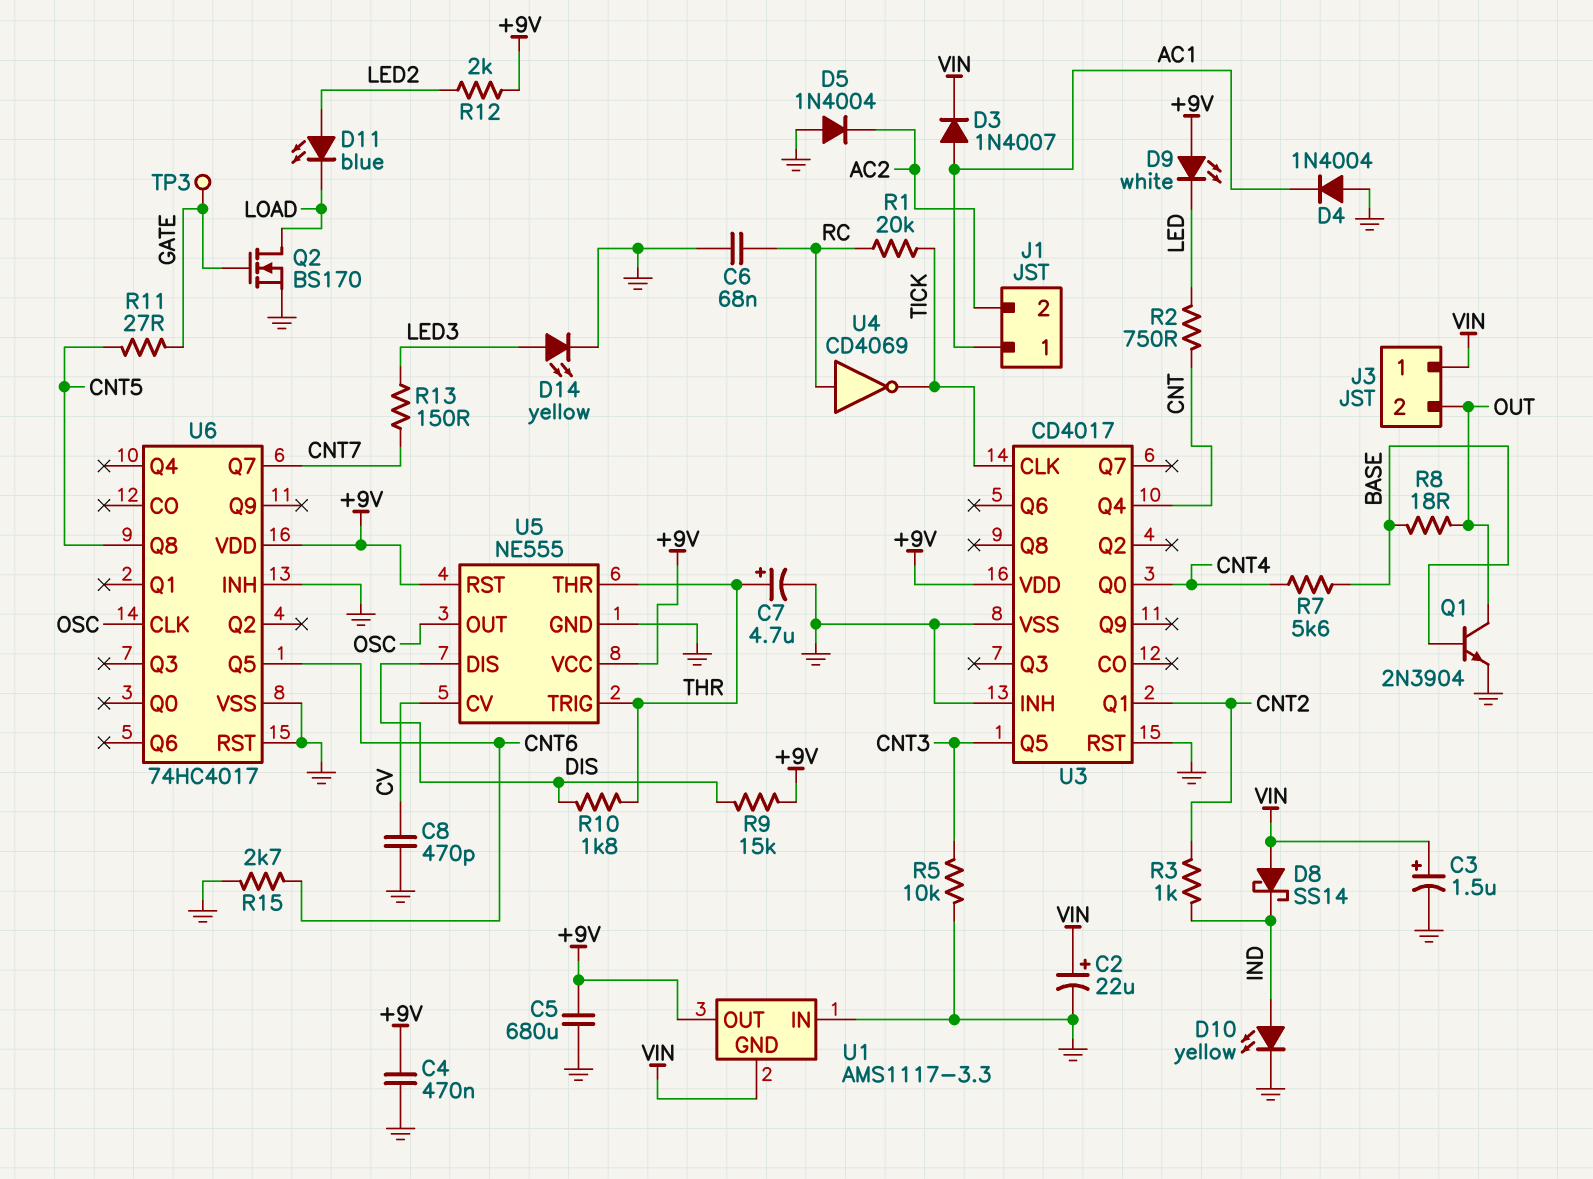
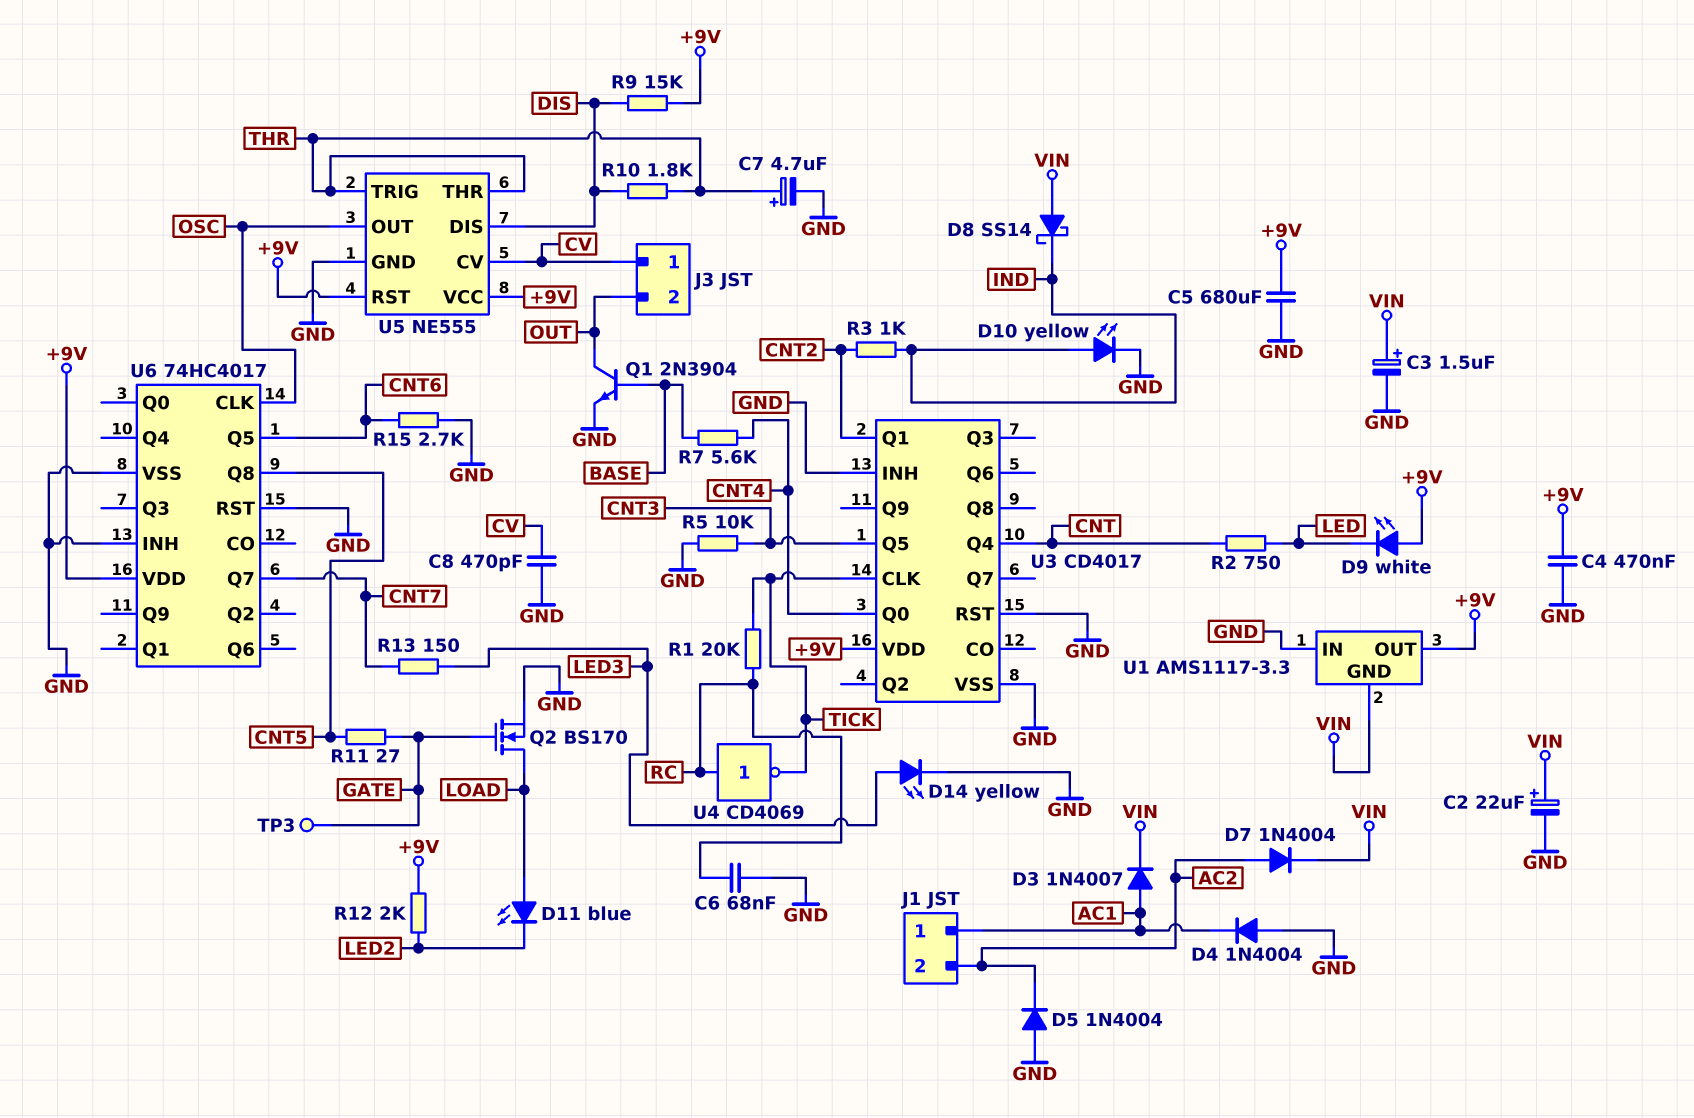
D7: none -> diode 1N4004 (A AC2, K VIN)
D11: LED blue (A LED2, K LOAD) -> LED blue (A LOAD, K LED2)
J3 pin 1: VIN -> CV
R8: 18 (BASE, OUT) -> none

